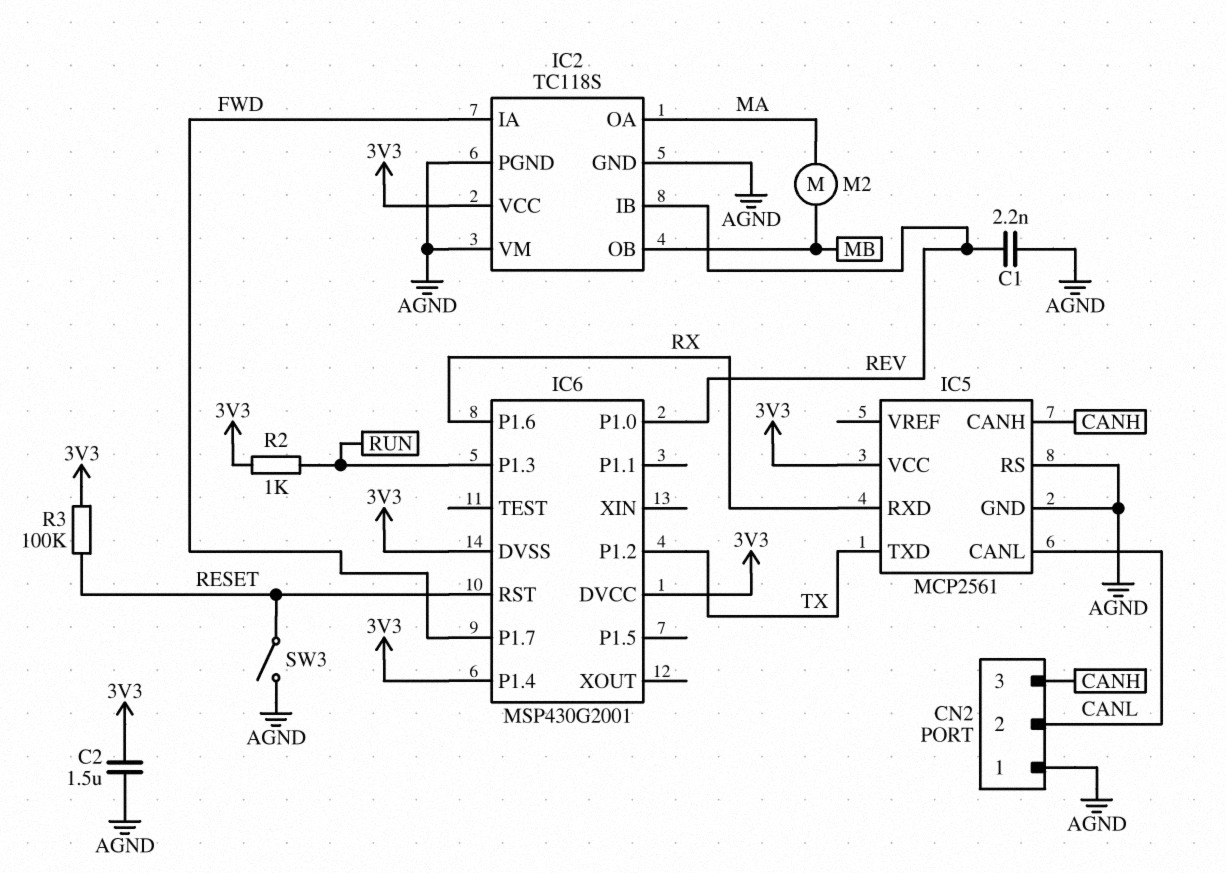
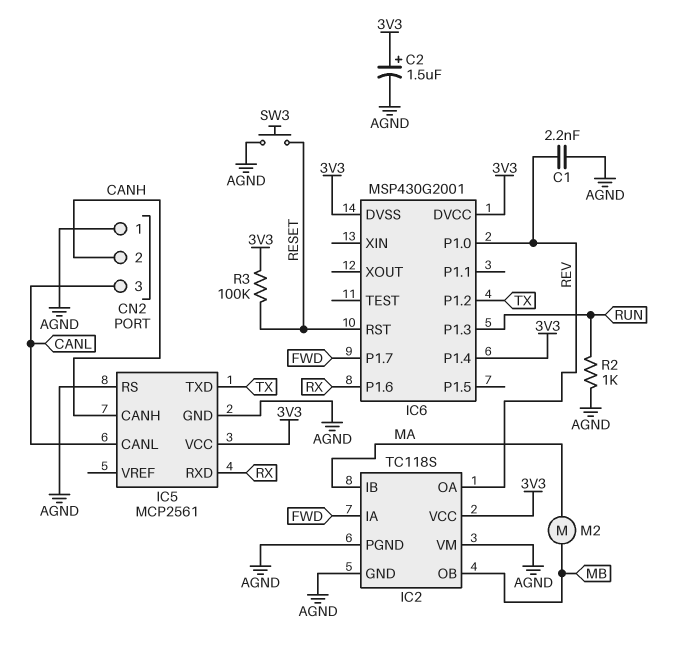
C2: 1.5uF (3V3, AGND) -> 1.5uF (plus 3V3, minus AGND)
CN2 pin 2: CANL -> CANH
CN2 pin 3: CANH -> CANL
IC2 pin IB: REV -> MA
IC2 pin OA: MA -> REV
R2: 1k (3V3, RUN) -> 1k (AGND, RUN)
SW3: switch (AGND, RESET) -> button (AGND, RESET)

